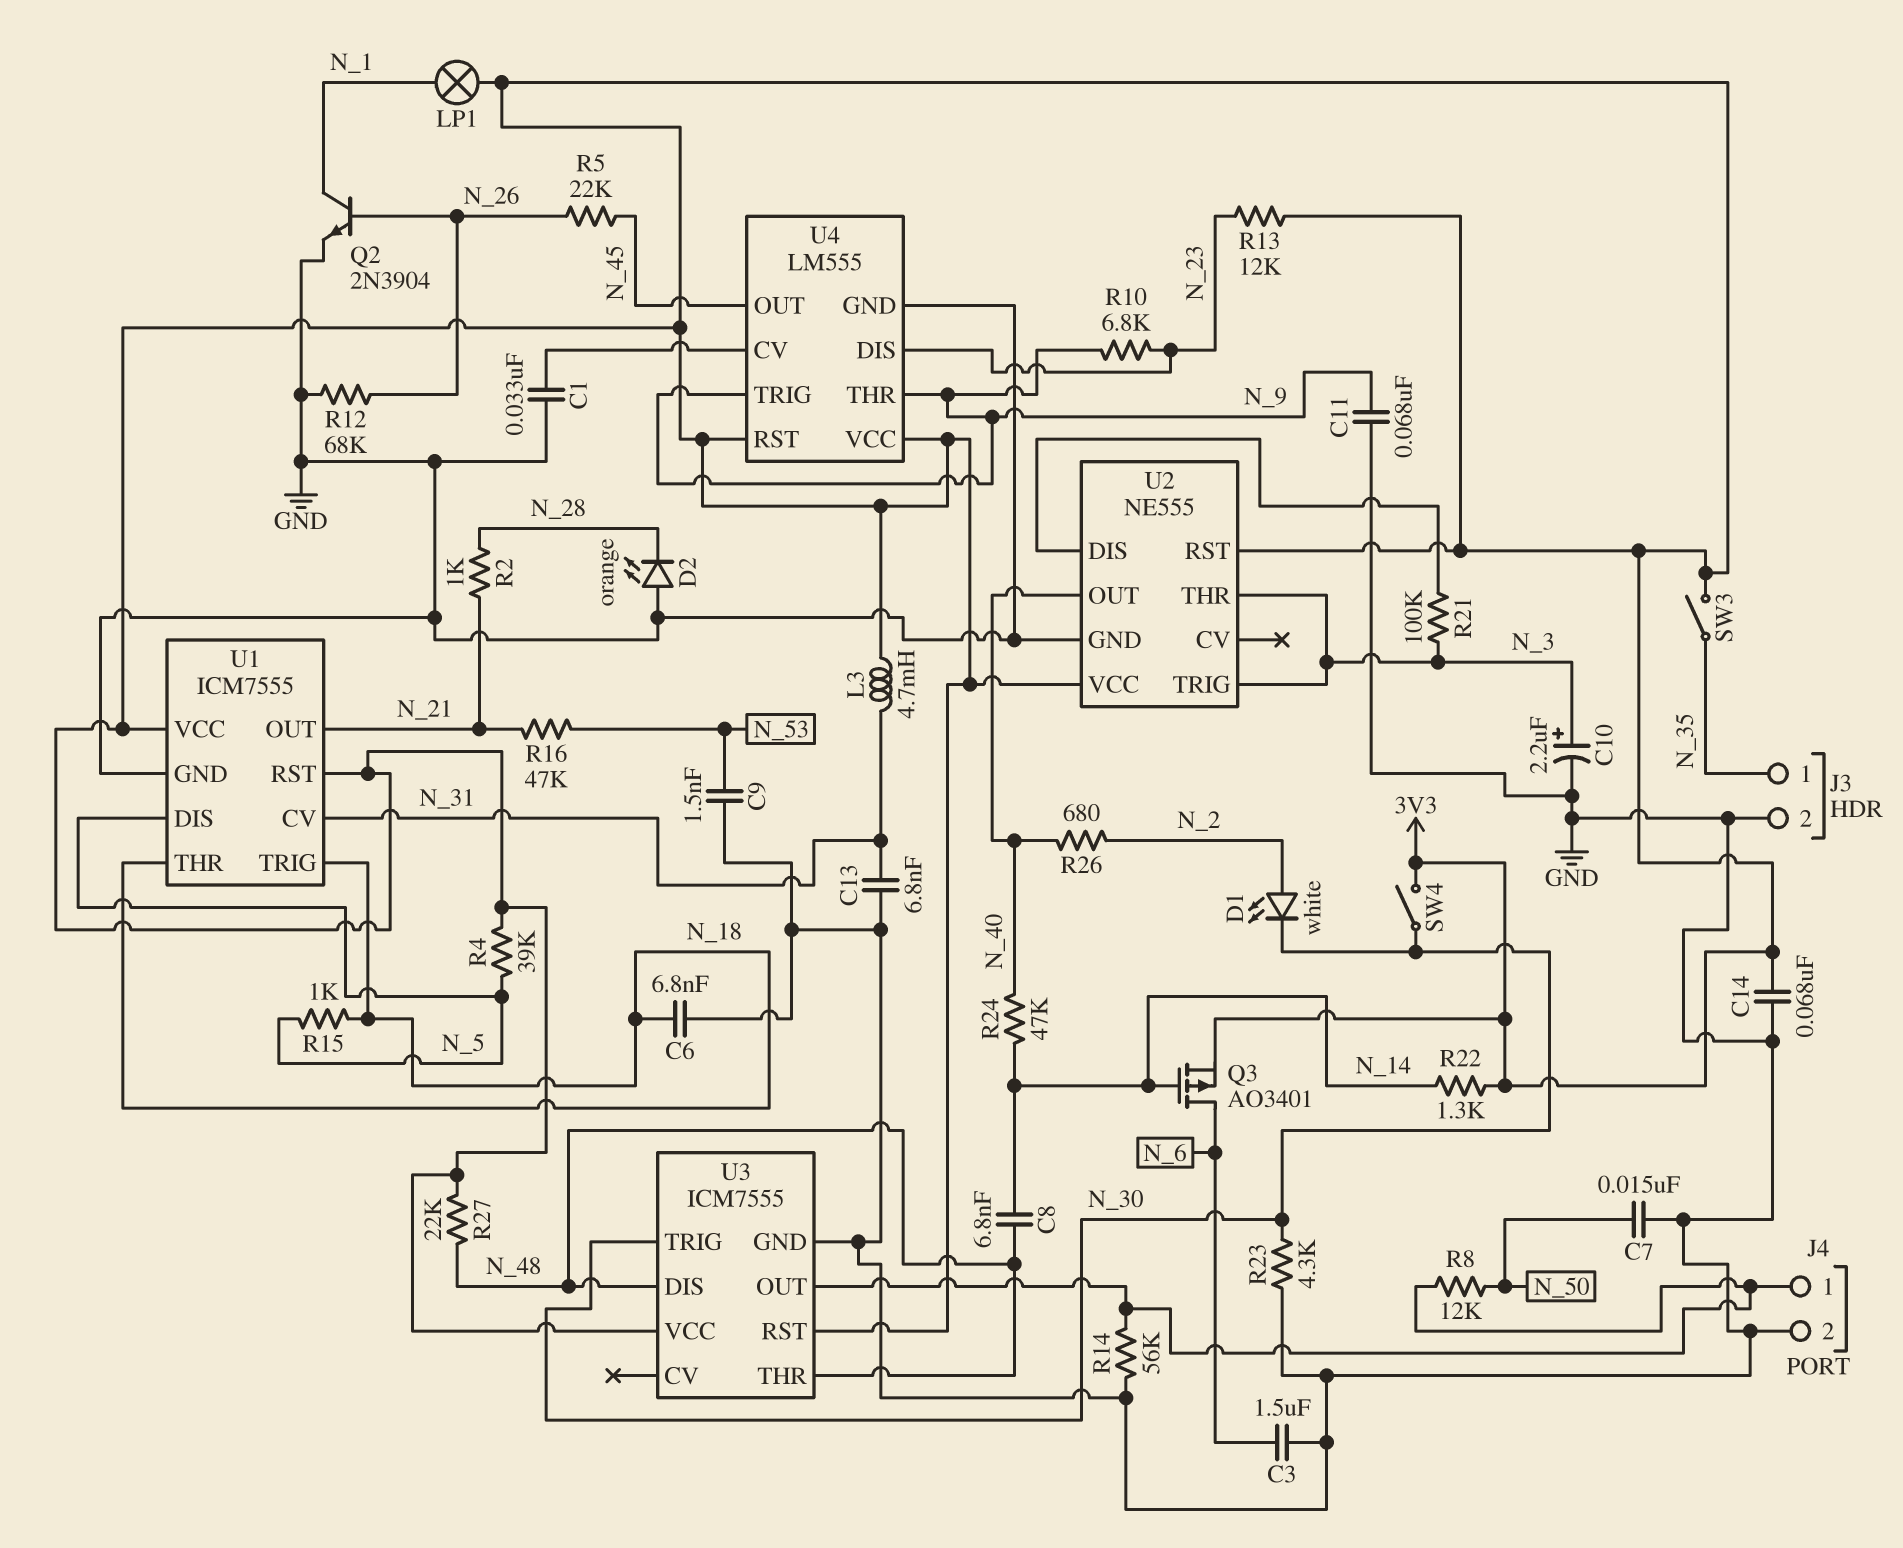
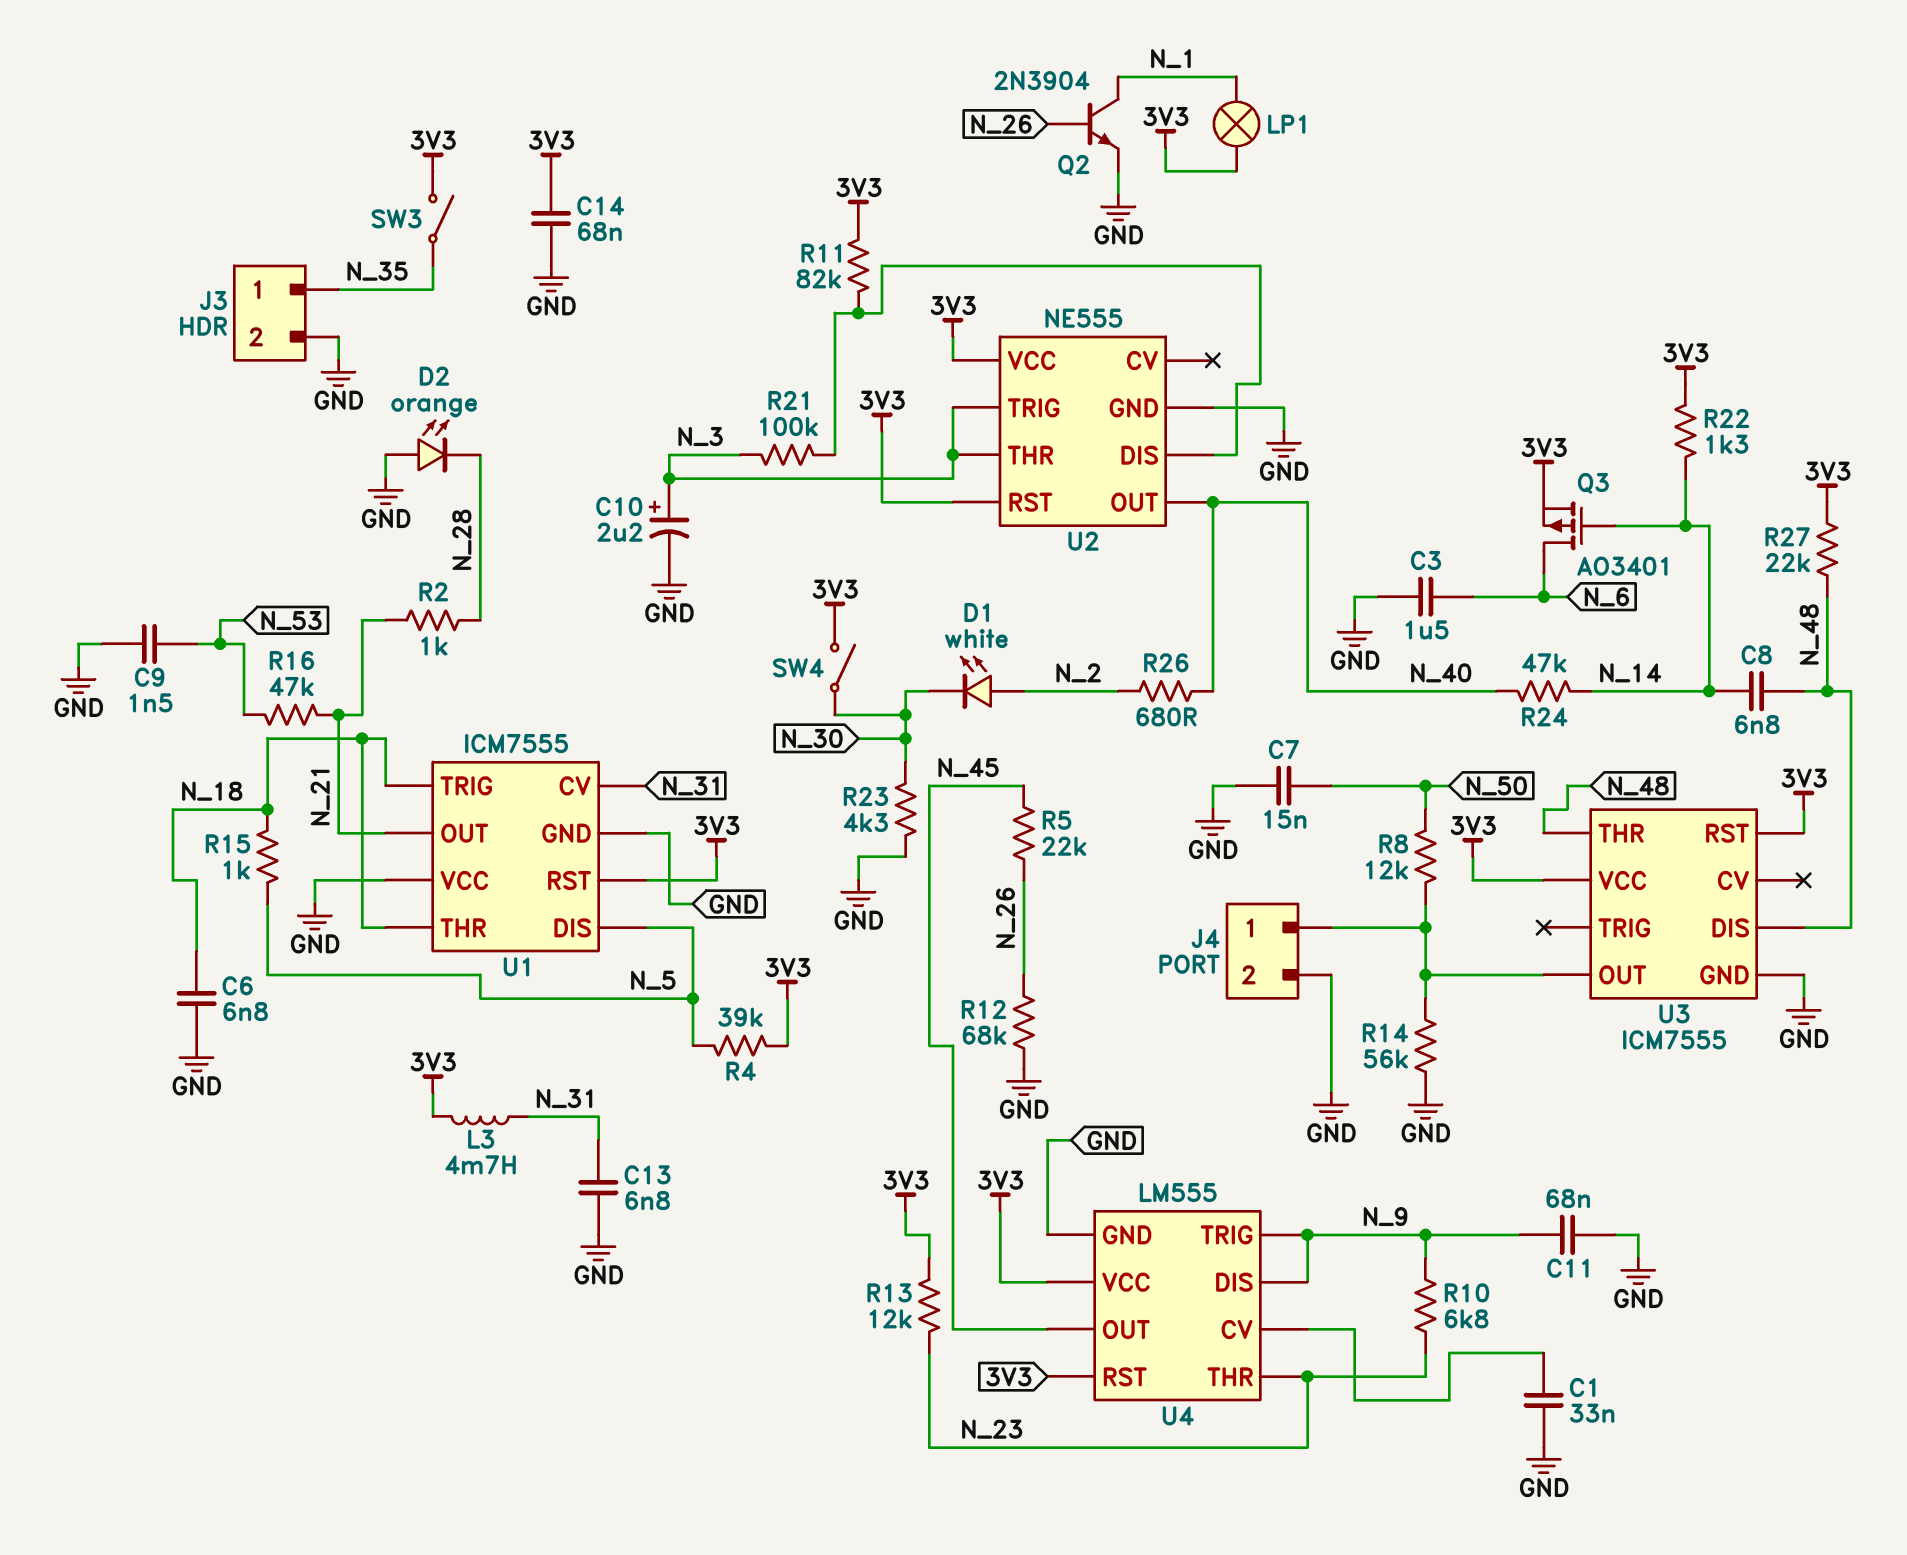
R11: none -> 82k (3V3, U2/DIS)
U1 pin VCC: 3V3 -> GND
U3 pin TRIG: N_30 -> none
U4 pin DIS: N_23 -> N_9
U4 pin THR: N_9 -> N_23

